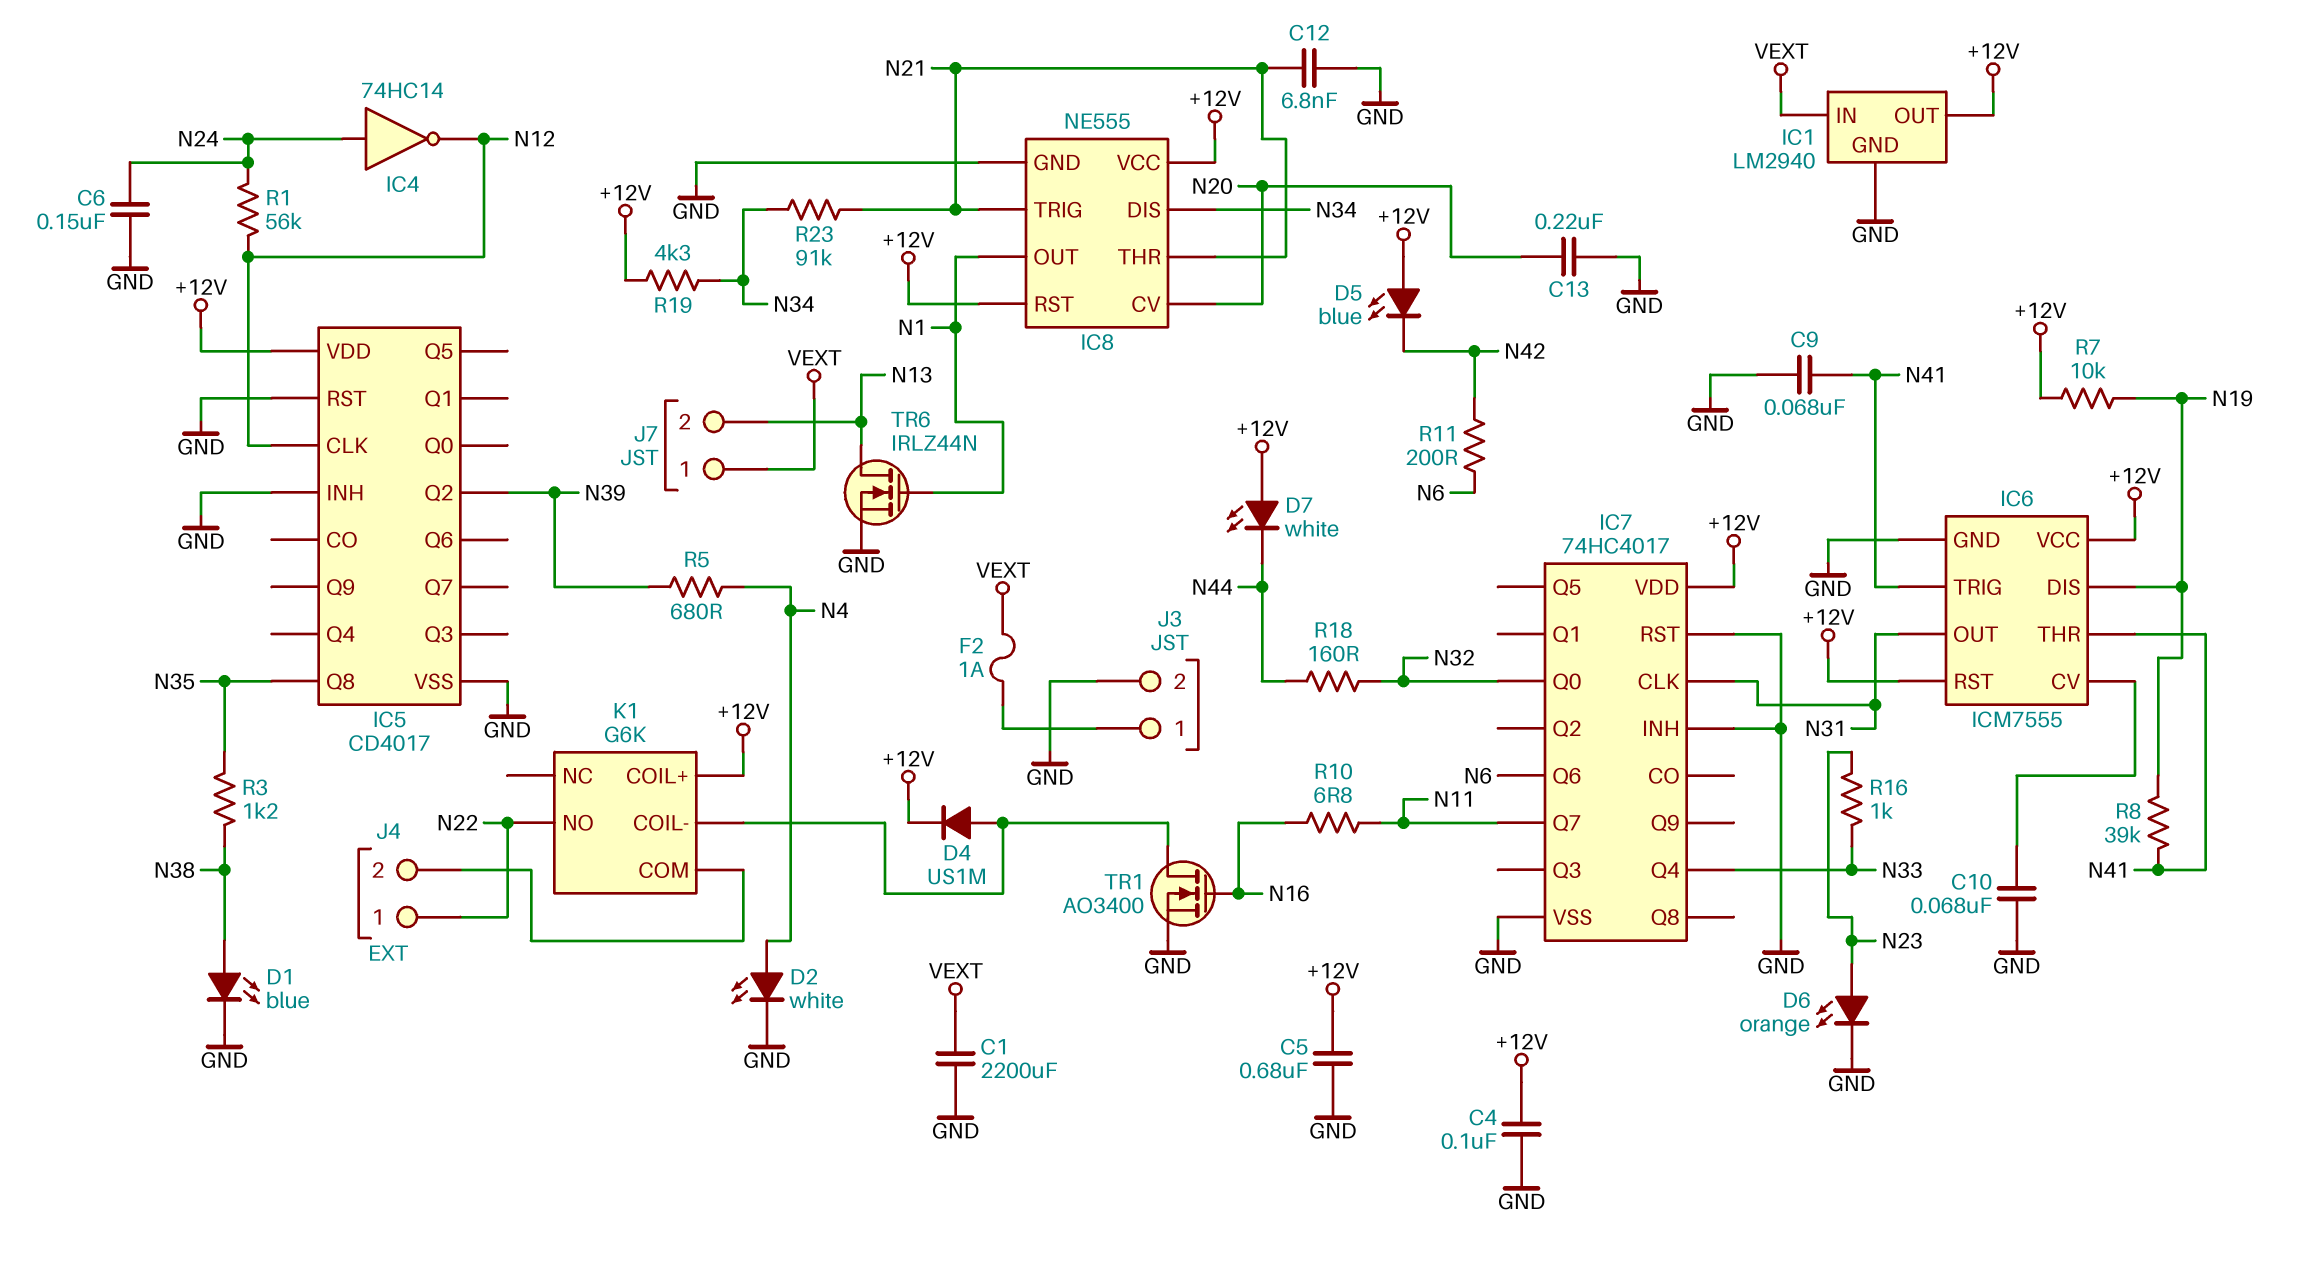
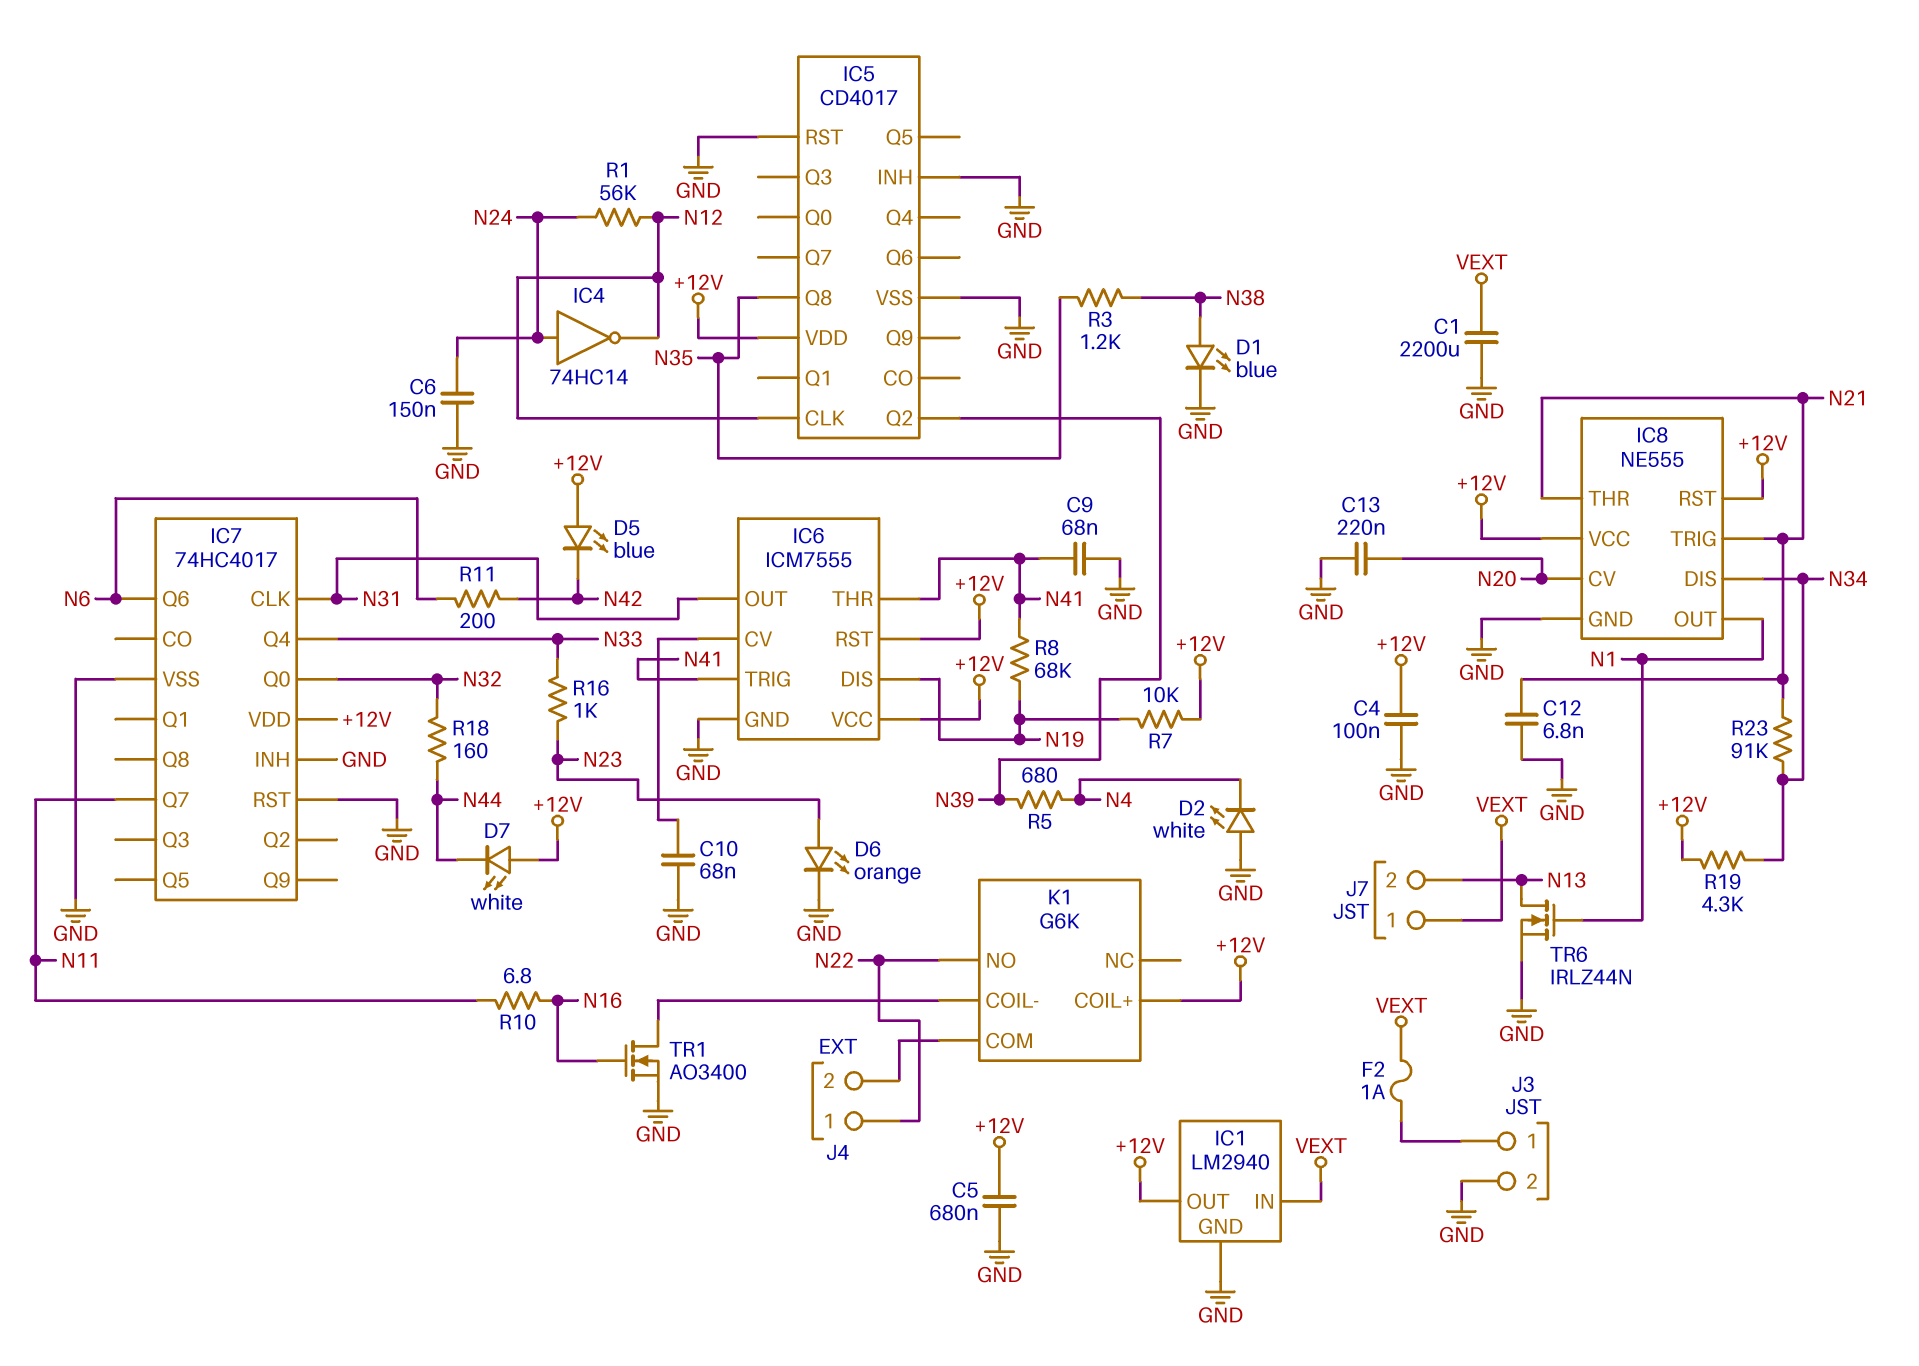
D2: LED white (A N4, K GND) -> LED white (A GND, K N4)
D4: diode US1M (A K1/COIL-, K +12V) -> none
R8: 39k (N19, N41) -> 68k (N19, N41)

